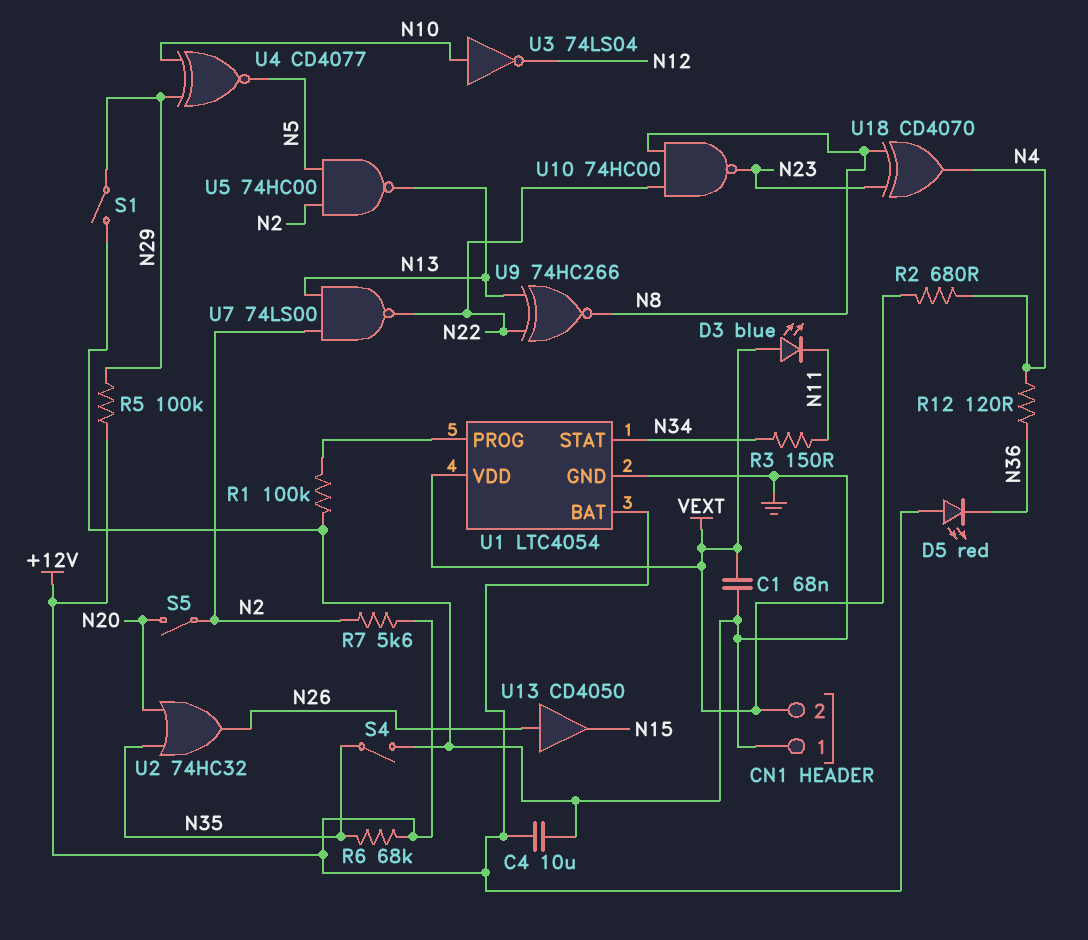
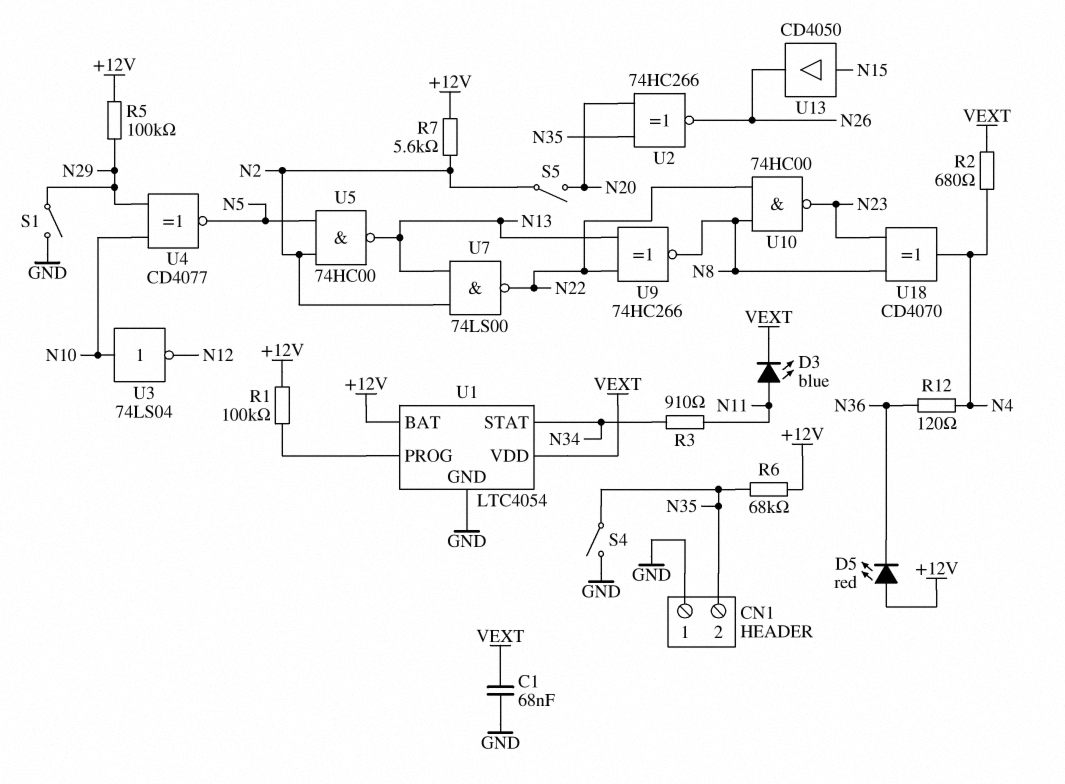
C4: 10uF (+12V, GND) -> none
CN1 pin 2: VEXT -> N35
D3: LED blue (A VEXT, K N11) -> LED blue (A N11, K VEXT)
R1: 100k (GND, U1/PROG) -> 100k (+12V, U1/PROG)
R3: 150 (N11, N34) -> 910 (N11, N34)
U2: OR 74HC32 (in N20, in N35, out N26) -> XNOR 74HC266 (in N20, in N35, out N26)
U13: buffer CD4050 (in N26, out N15) -> buffer CD4050 (in N15, out N26)

